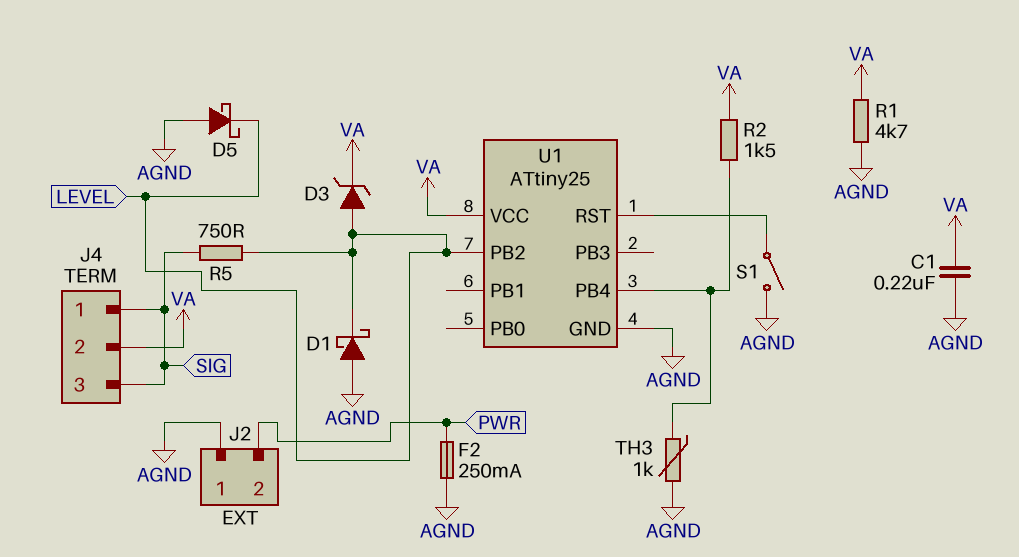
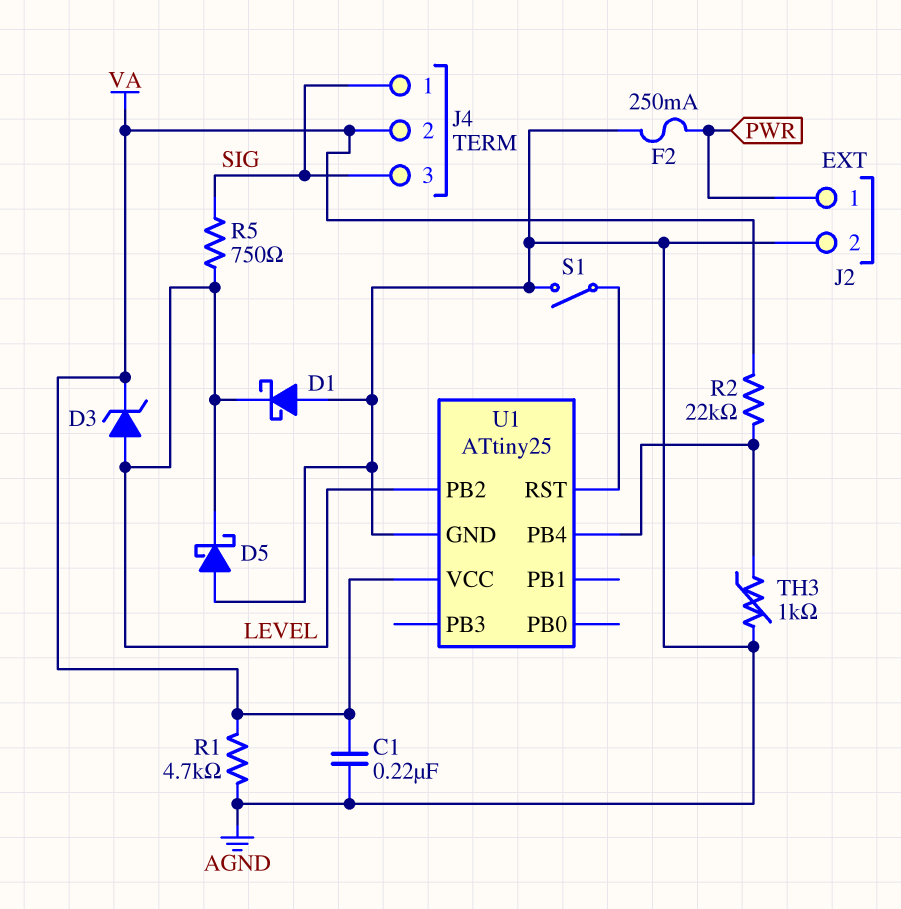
J2 pin 1: AGND -> PWR
J2 pin 2: PWR -> AGND
R2: 1.5k (U1/PB4, VA) -> 22k (U1/PB4, VA)

